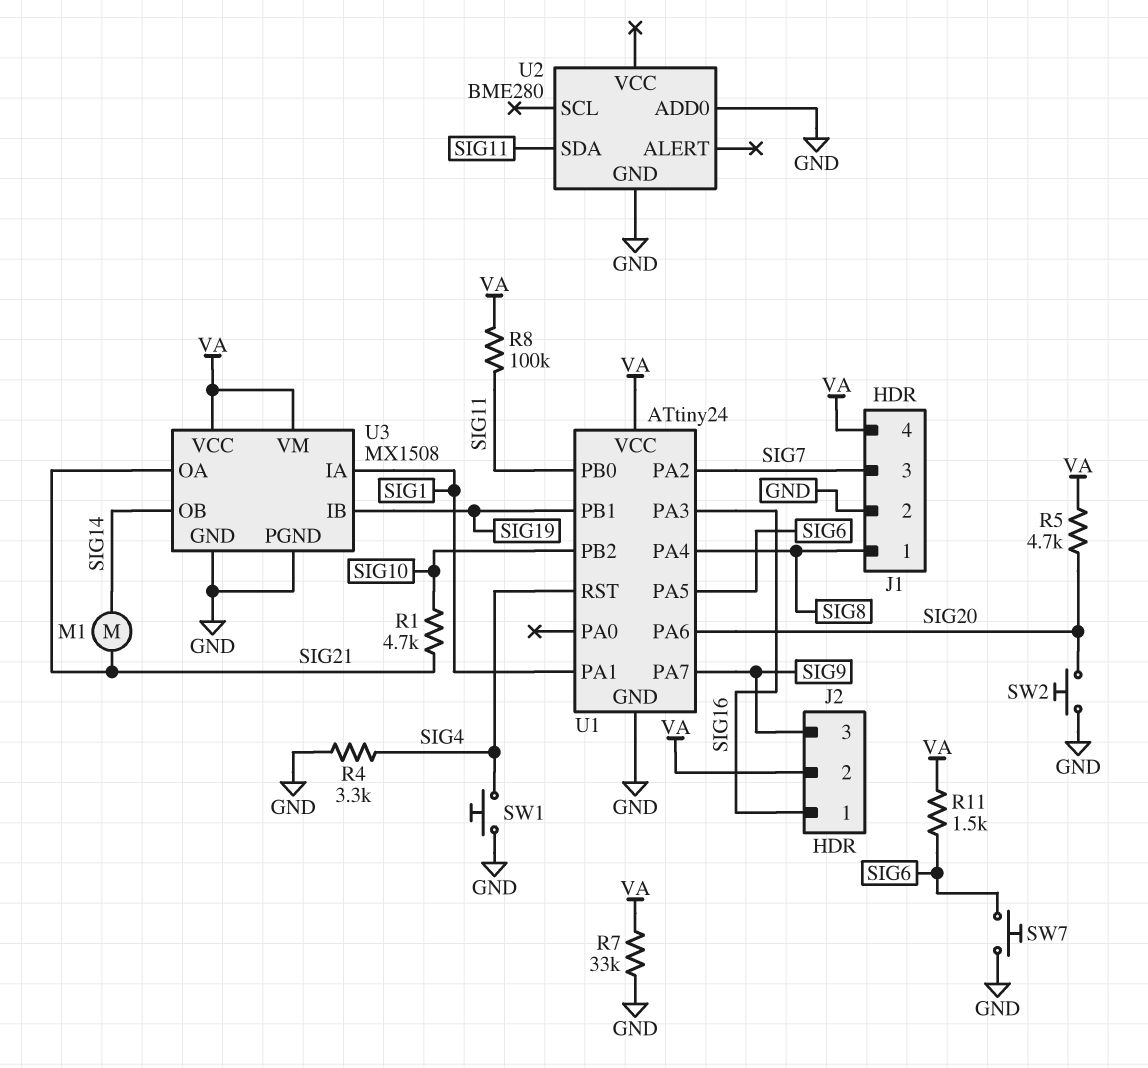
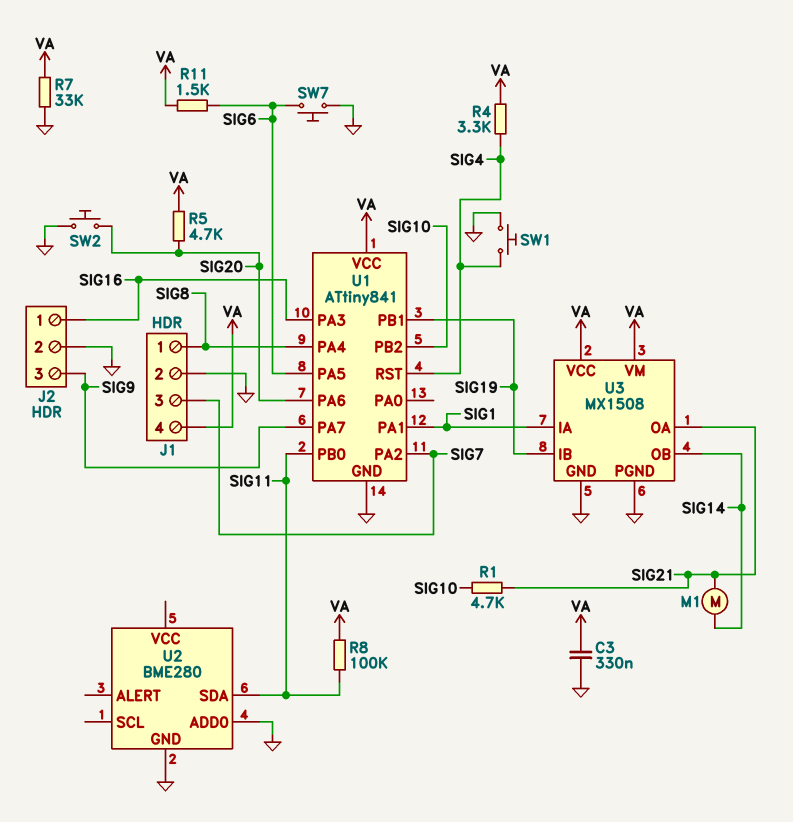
C3: none -> 330nF (GND, VA)
J2 pin 2: VA -> GND
R4: 3.3k (GND, SIG4) -> 3.3k (SIG4, VA)
U1: ATtiny24 -> ATtiny841

